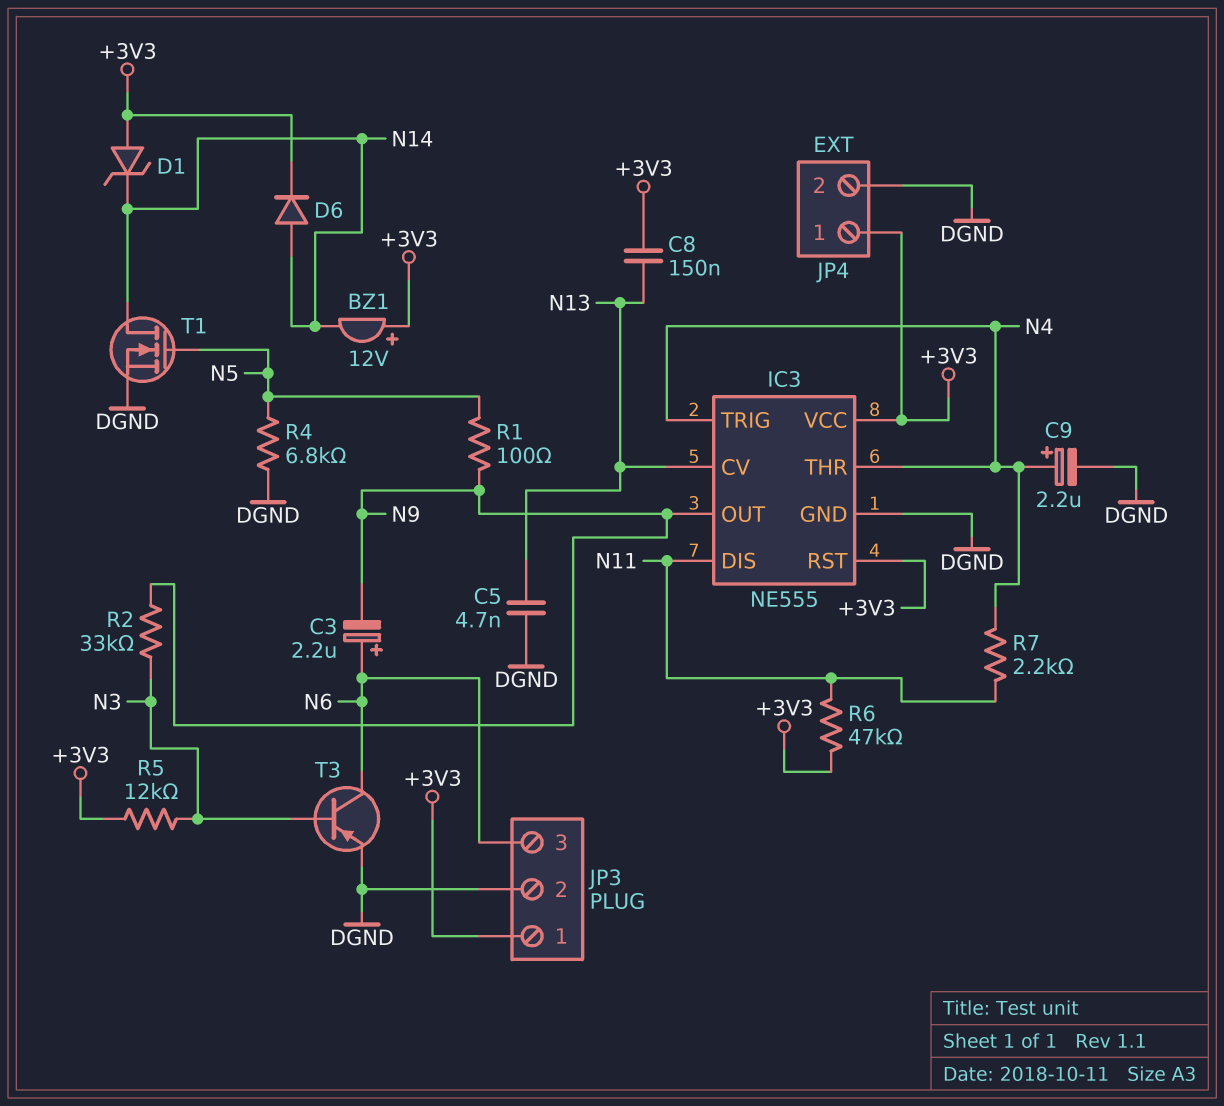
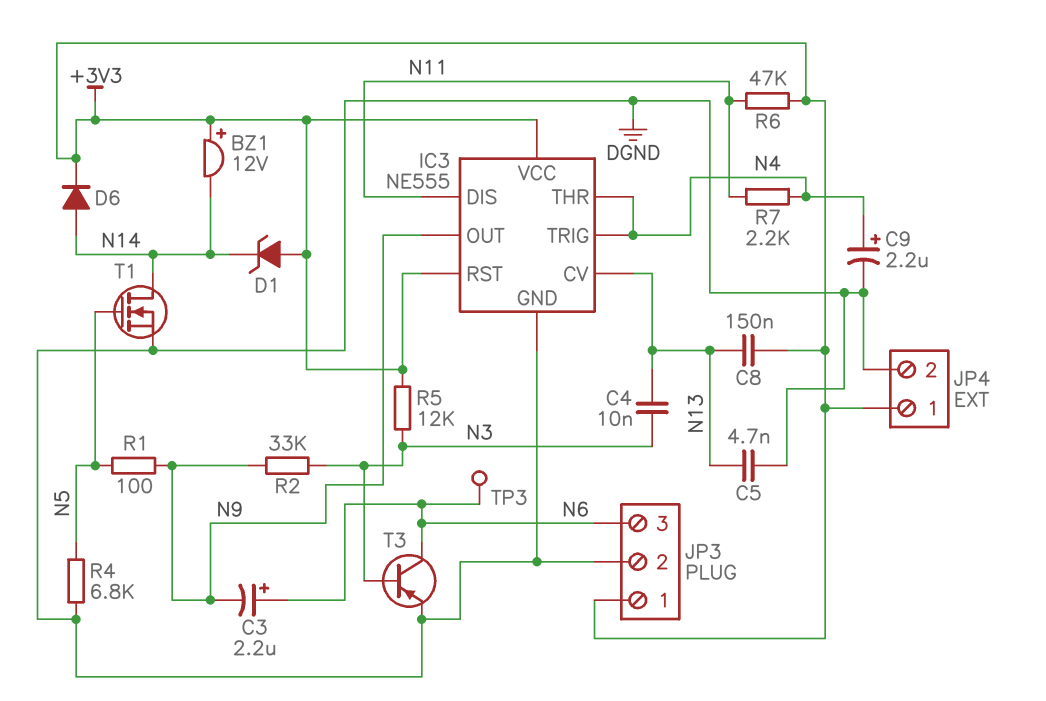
C4: none -> 10nF (N3, N13)
TP3: none -> test point (N6)

